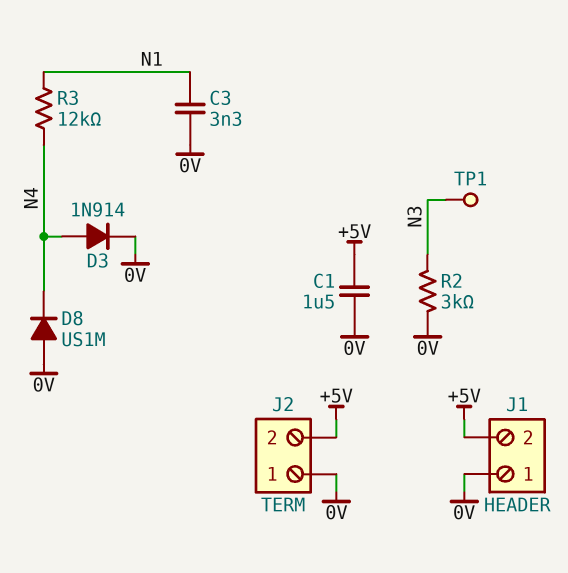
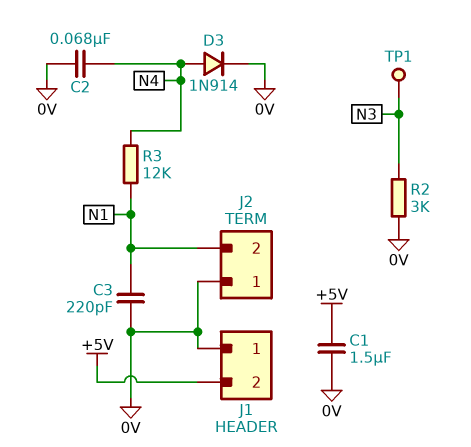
C2: none -> 68nF (0V, N4)
C3: 3.3nF (0V, N1) -> 220pF (0V, N1)
D8: diode US1M (A 0V, K N4) -> none
J2 pin 2: +5V -> N1

